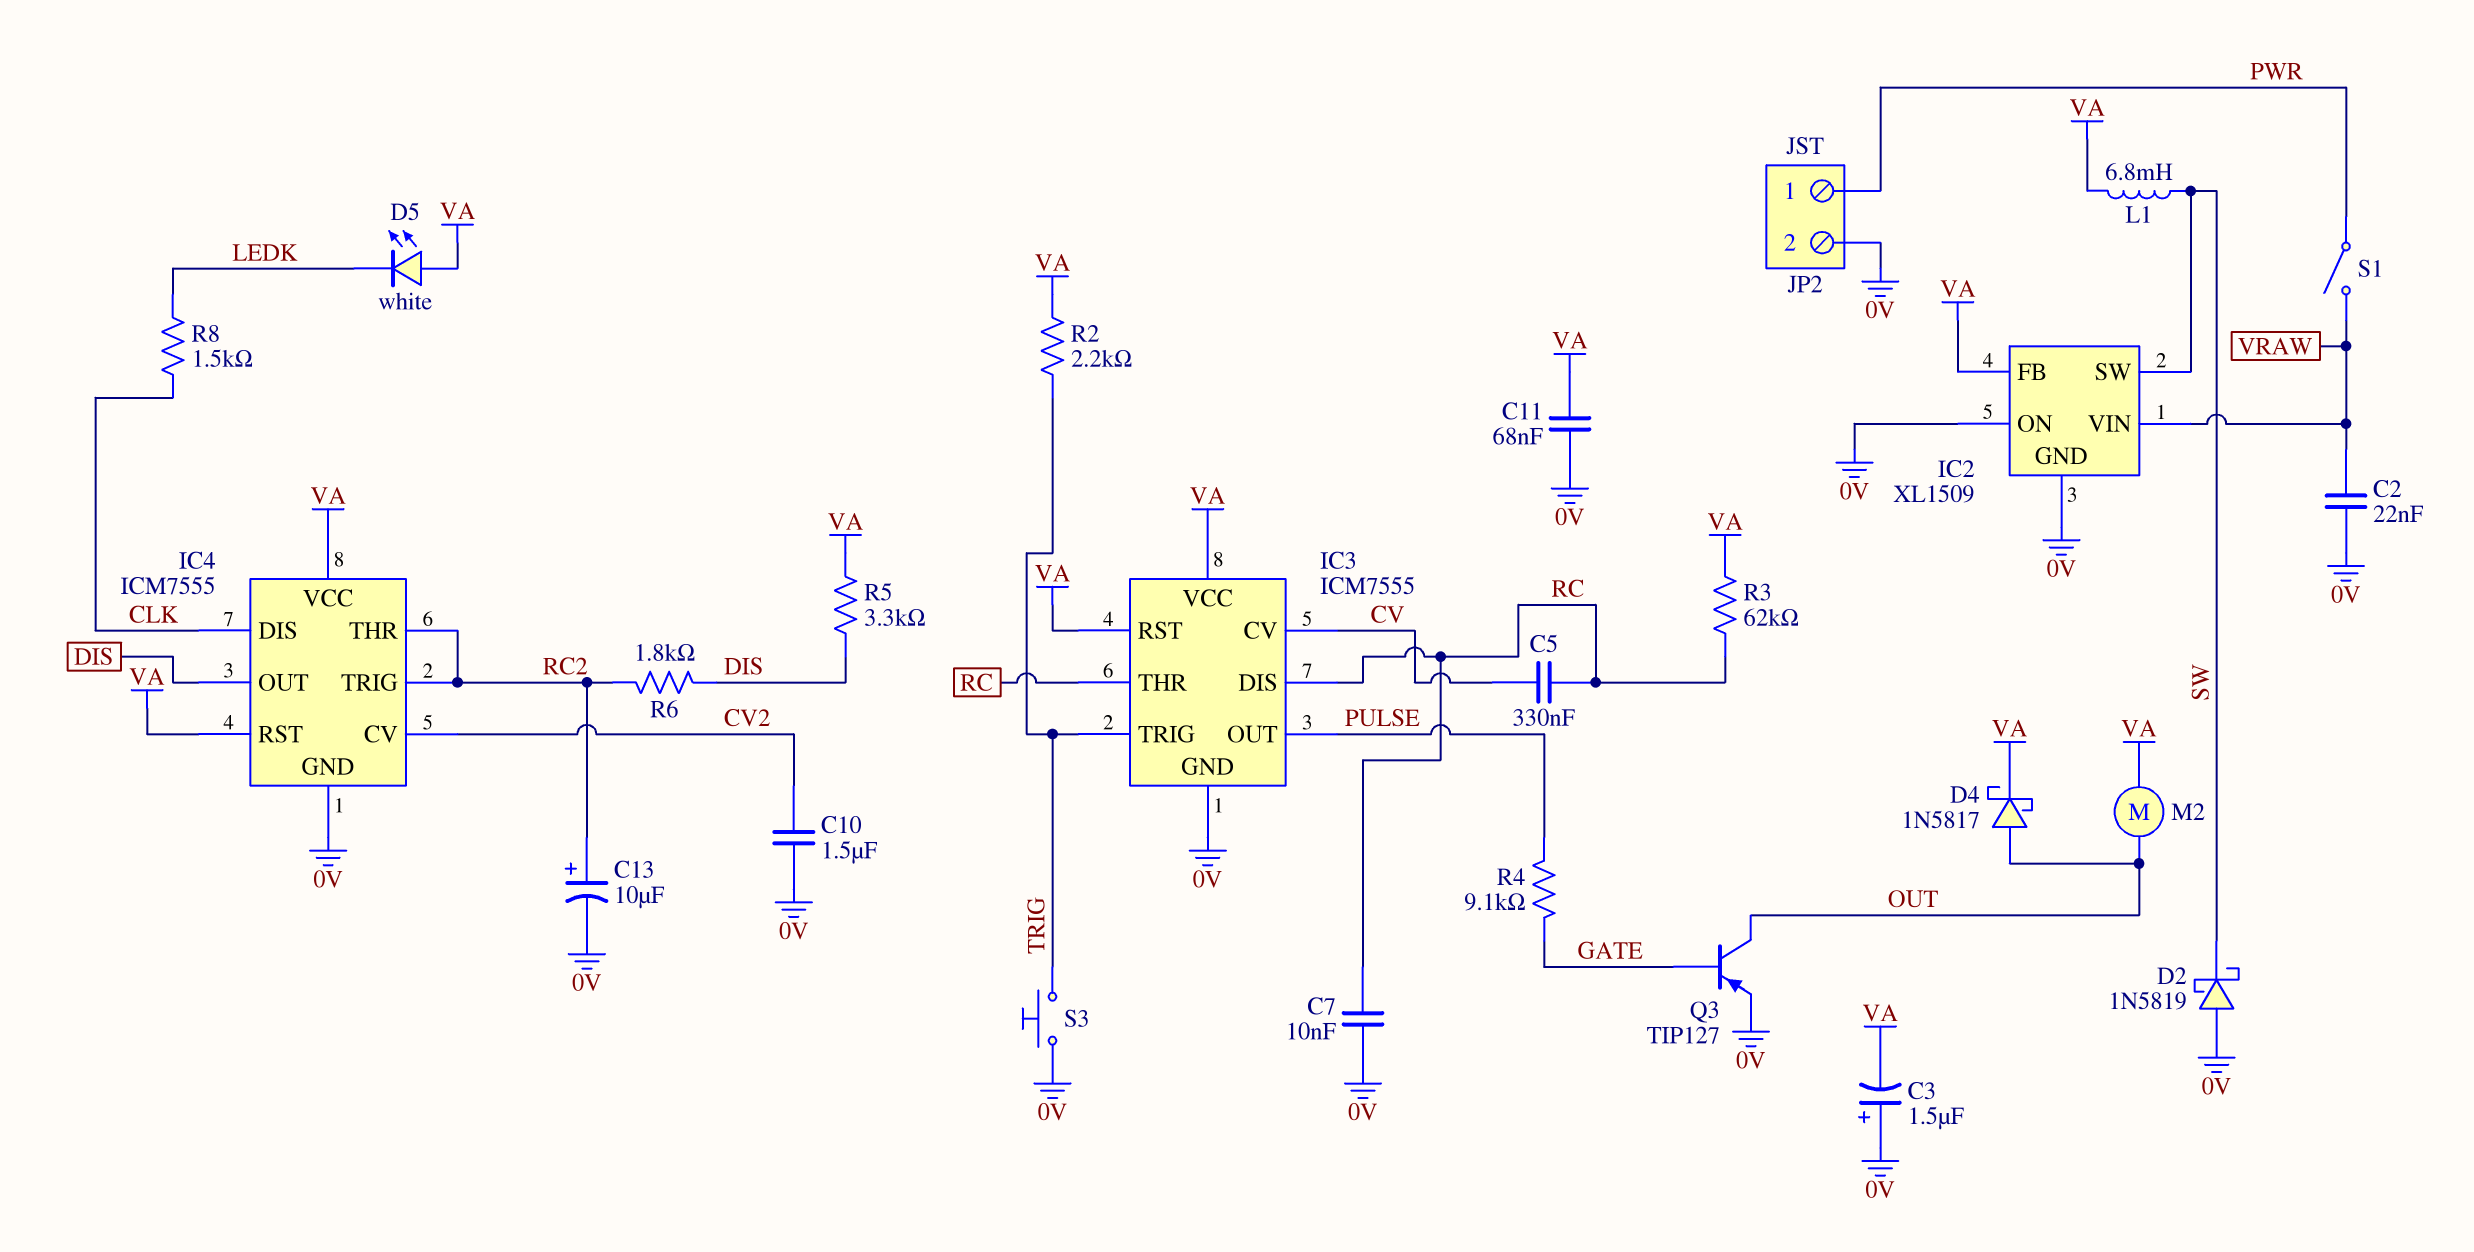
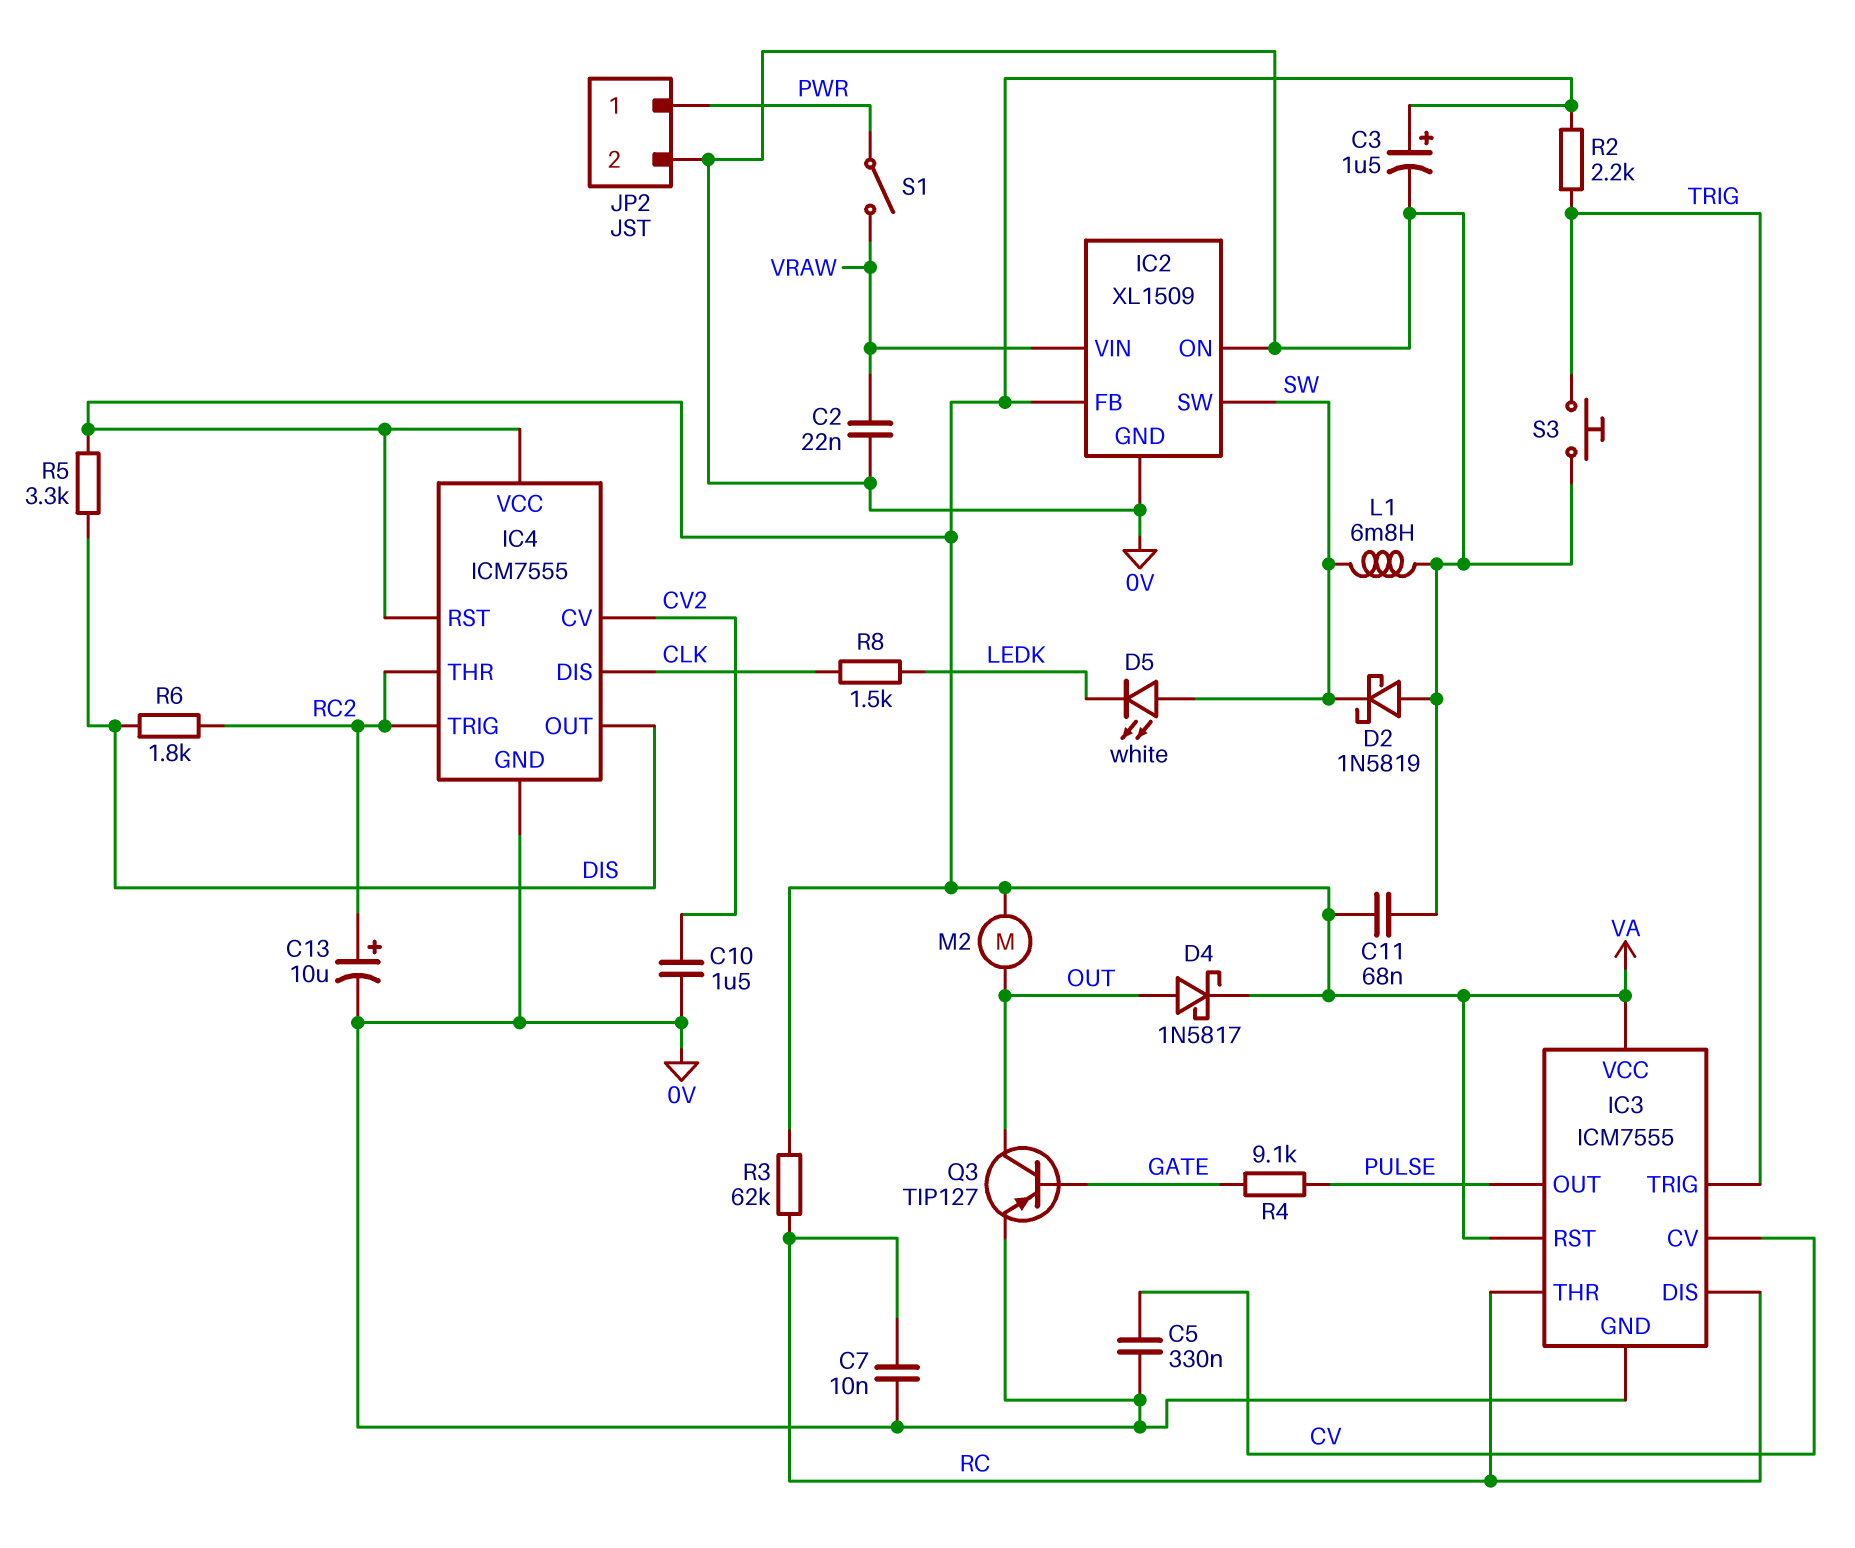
C3: 1.5uF (plus 0V, minus VA) -> 1.5uF (plus VA, minus 0V)
C5: 330nF (CV, RC) -> 330nF (0V, CV)
D5: LED white (A VA, K LEDK) -> LED white (A SW, K LEDK)
L1: 6.8mH (SW, VA) -> 6.8mH (0V, SW)

